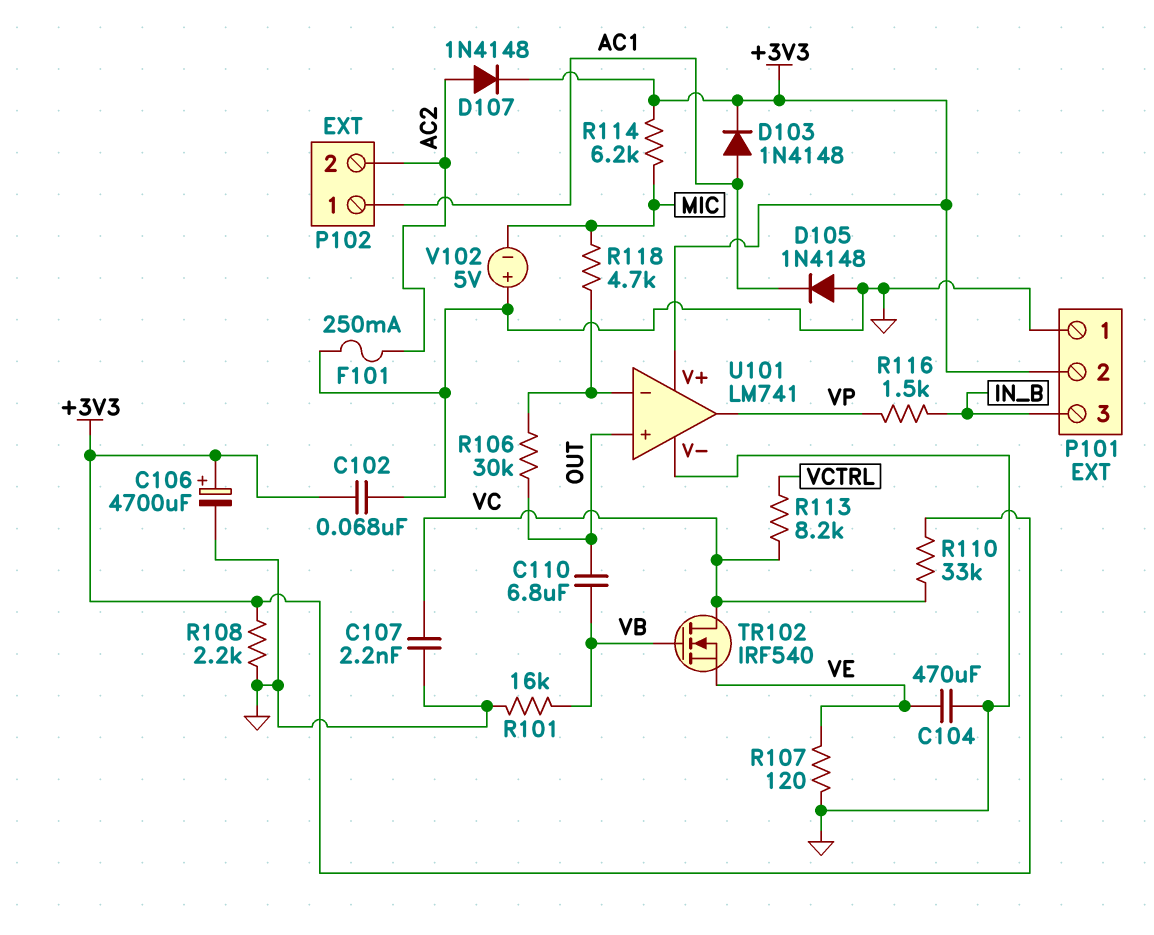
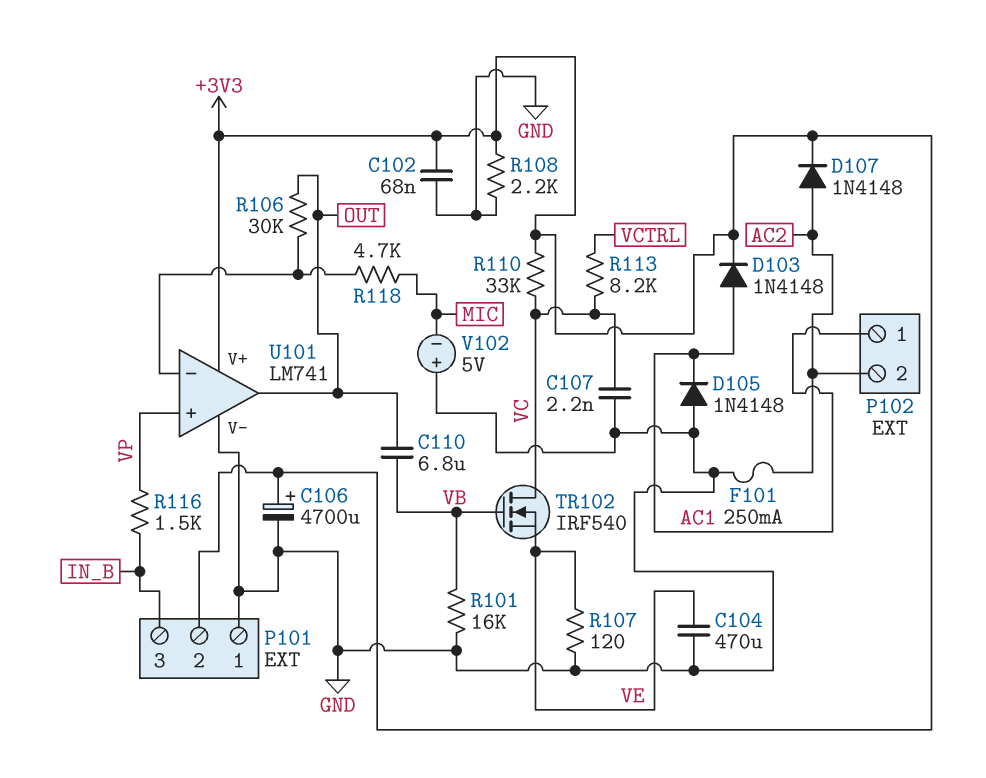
R114: 6.2k (+3V3, MIC) -> none
U101 pin in+: OUT -> VP
U101 pin out: VP -> OUT

